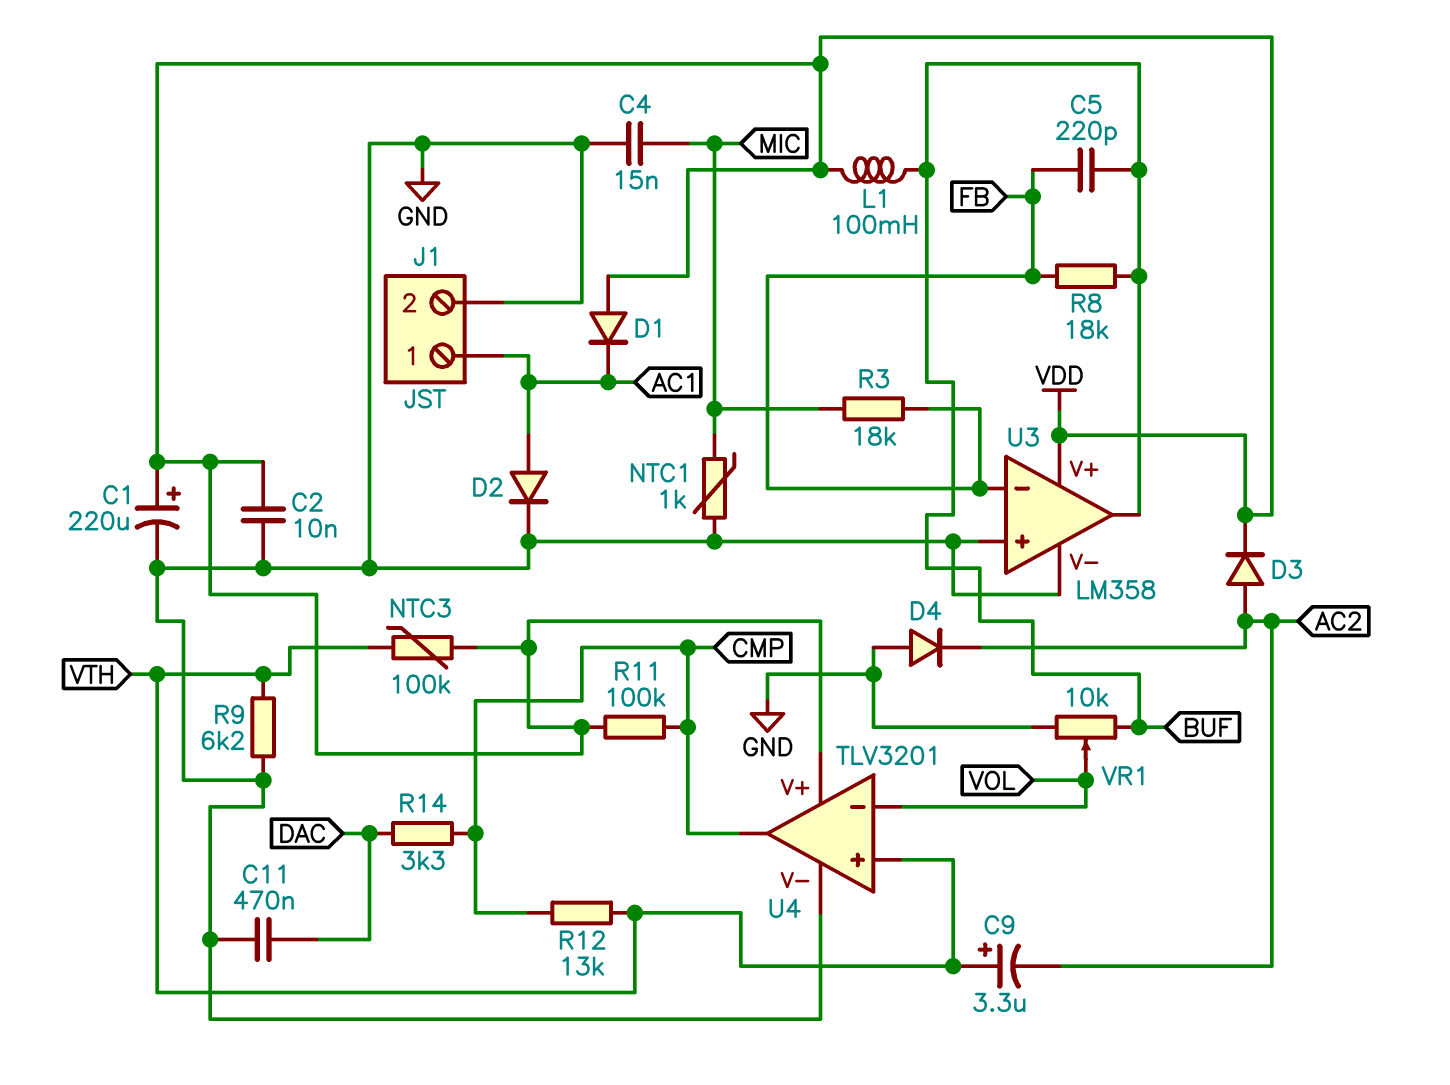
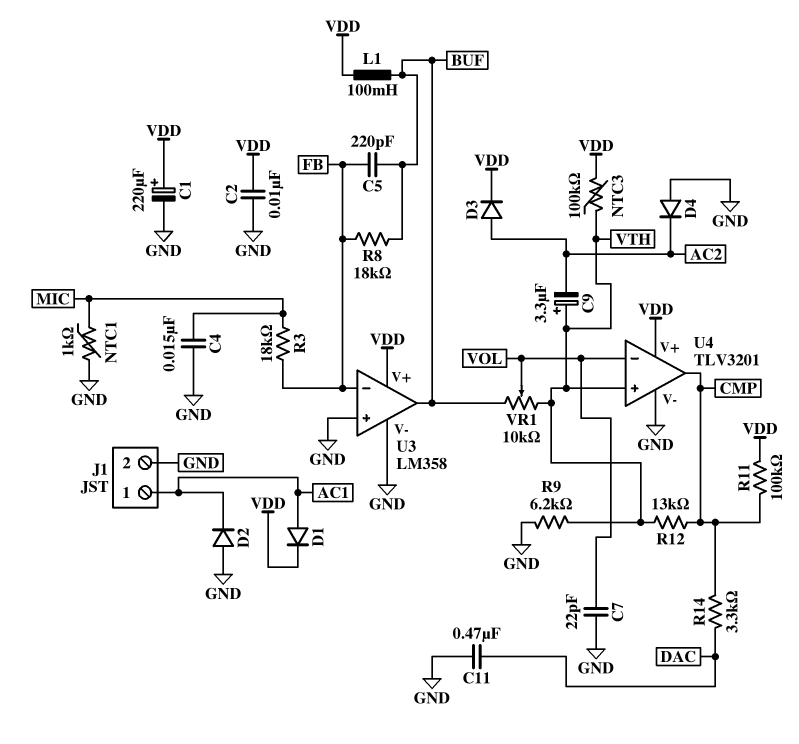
C7: none -> 22pF (GND, VOL)
D1: diode (A VDD, K AC1) -> diode (A AC1, K VDD)
D2: diode (A AC1, K GND) -> diode (A GND, K AC1)
VR1: 10k (BUF, GND, wiper VOL) -> 10k (BUF, VTH, wiper VOL)

